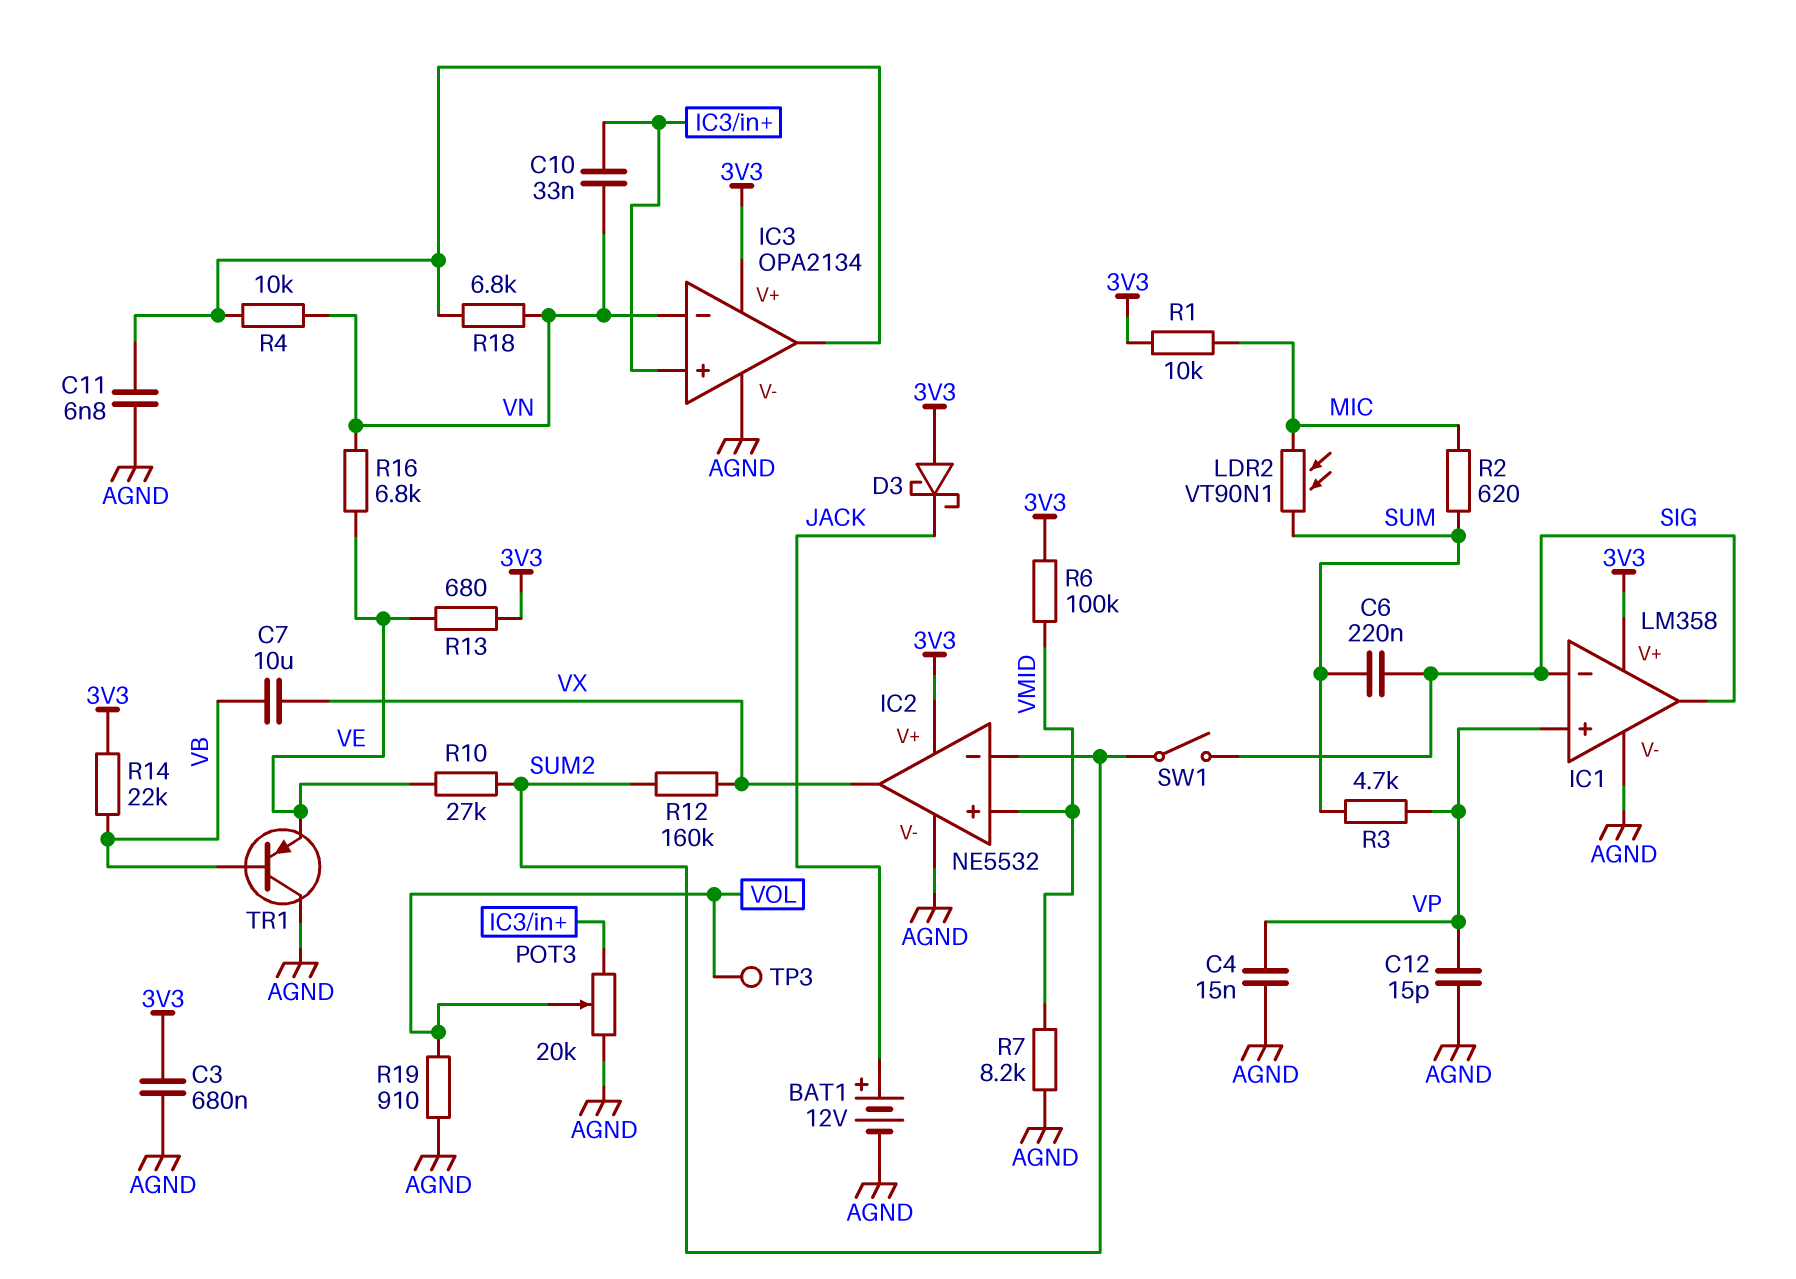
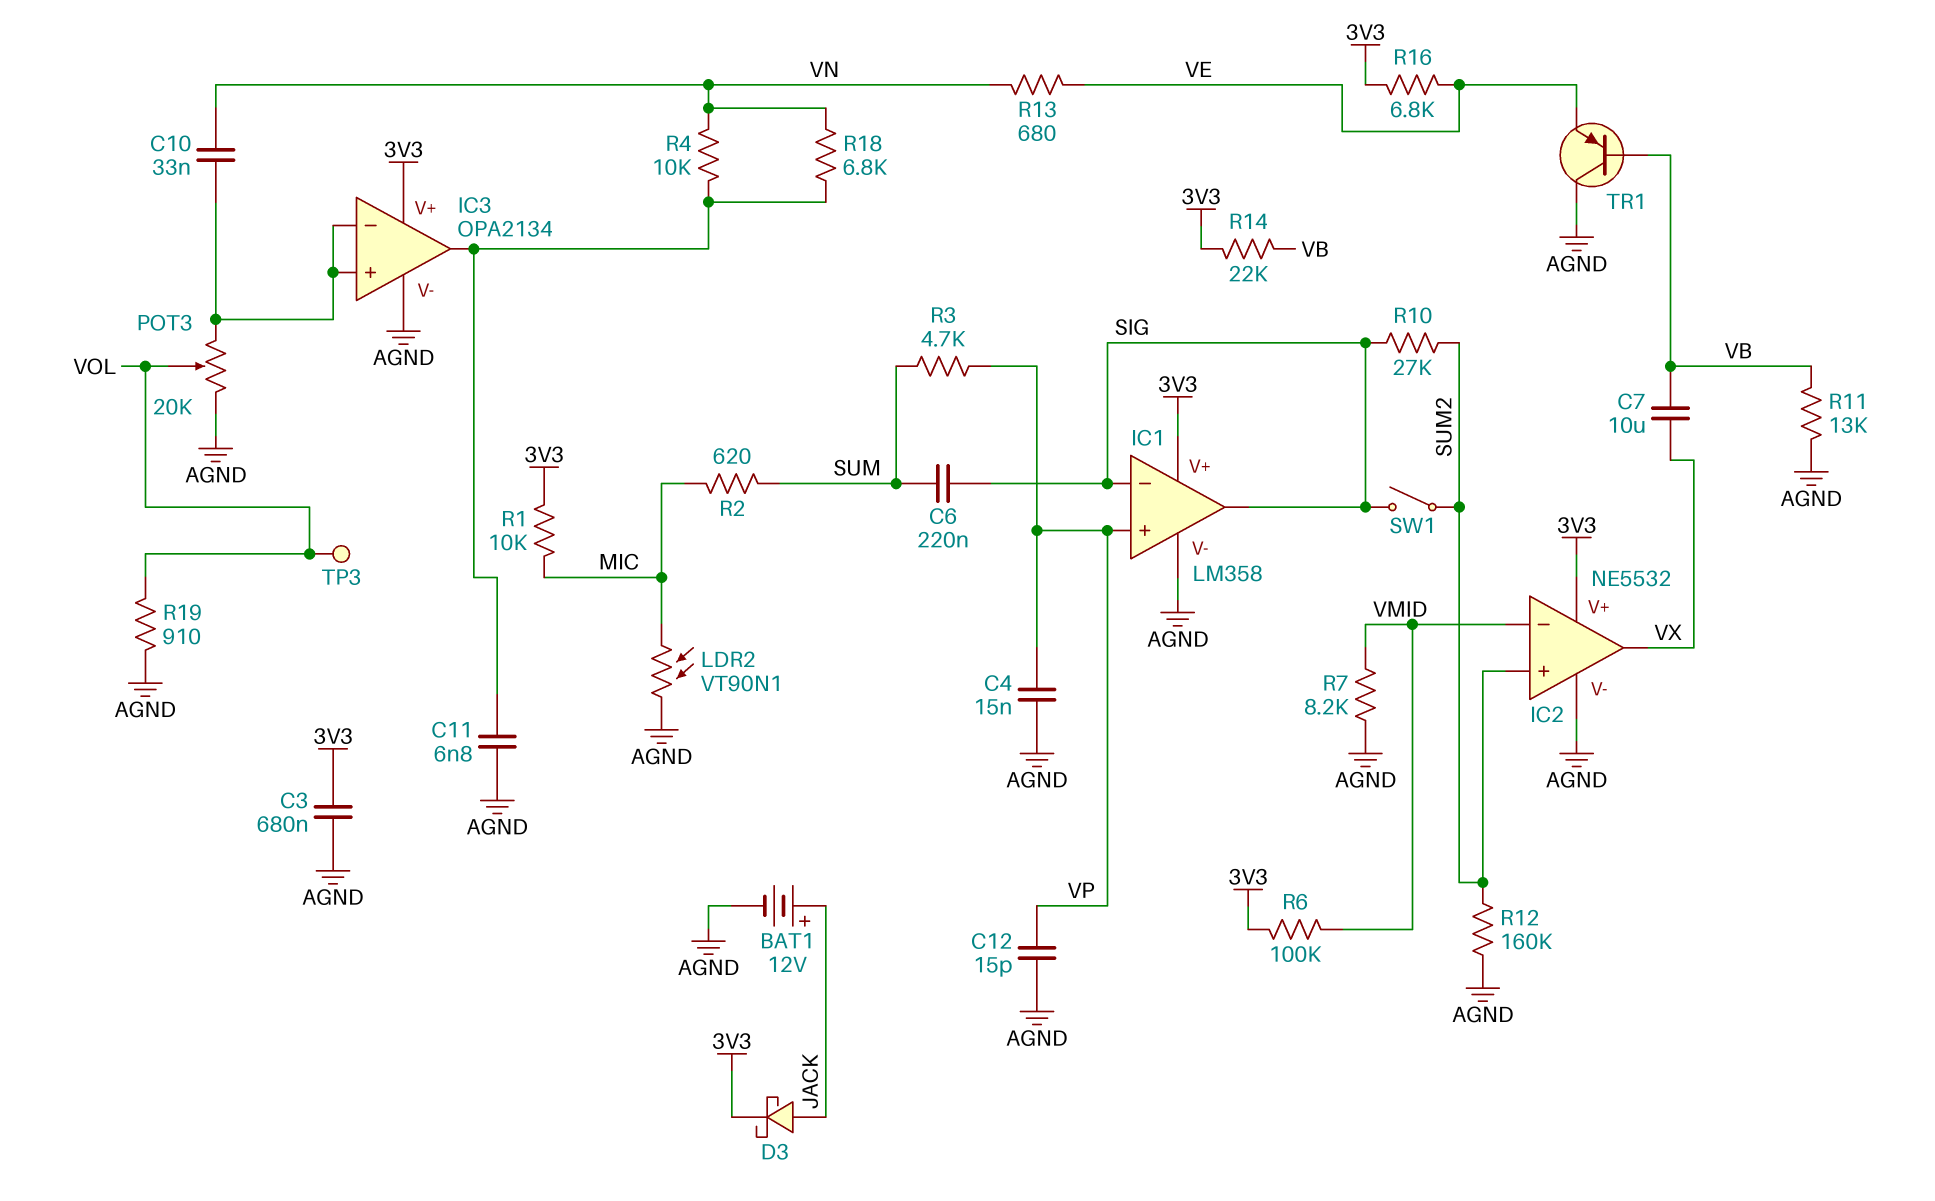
D3: schottky (A 3V3, K JACK) -> schottky (A JACK, K 3V3)
IC2 pin in+: VMID -> SUM2
IC2 pin in-: SUM2 -> VMID
IC3 pin in-: VN -> IC3/in+
LDR2: VT90N1 (MIC, SUM) -> VT90N1 (AGND, MIC)
R10: 27k (SUM2, VE) -> 27k (SIG, SUM2)
R11: none -> 13k (AGND, VB)
R12: 160k (SUM2, VX) -> 160k (AGND, SUM2)
R13: 680 (3V3, VE) -> 680 (VE, VN)
R16: 6.8k (VE, VN) -> 6.8k (3V3, VE)

